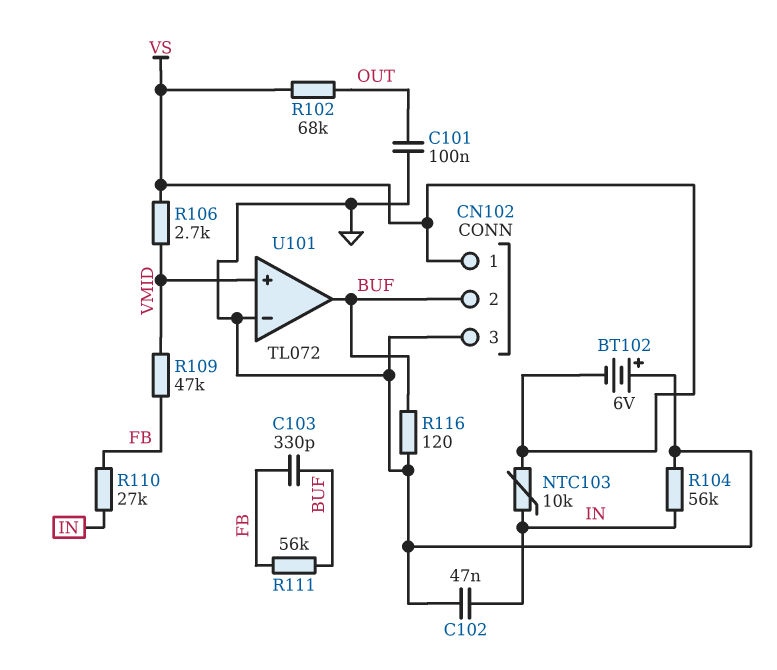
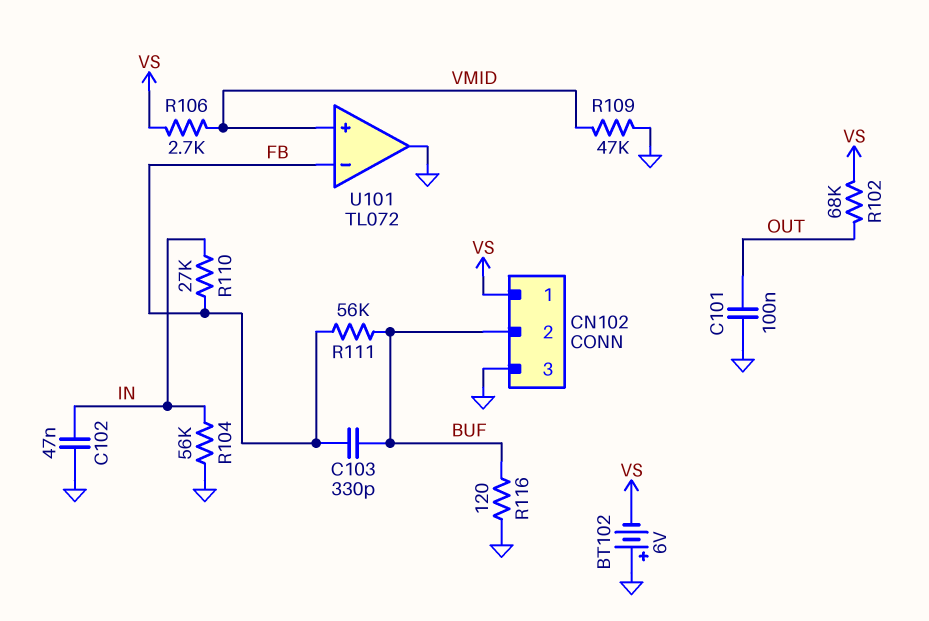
NTC103: 10k (IN, VS) -> none
R109: 47k (FB, VMID) -> 47k (GND, VMID)
U101 pin in-: GND -> FB
U101 pin out: BUF -> GND

